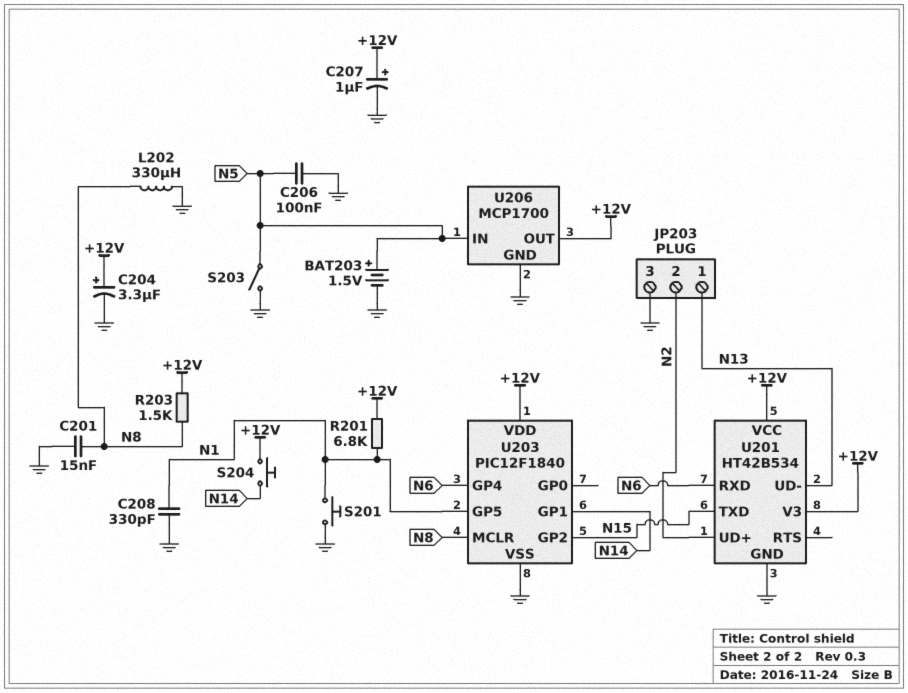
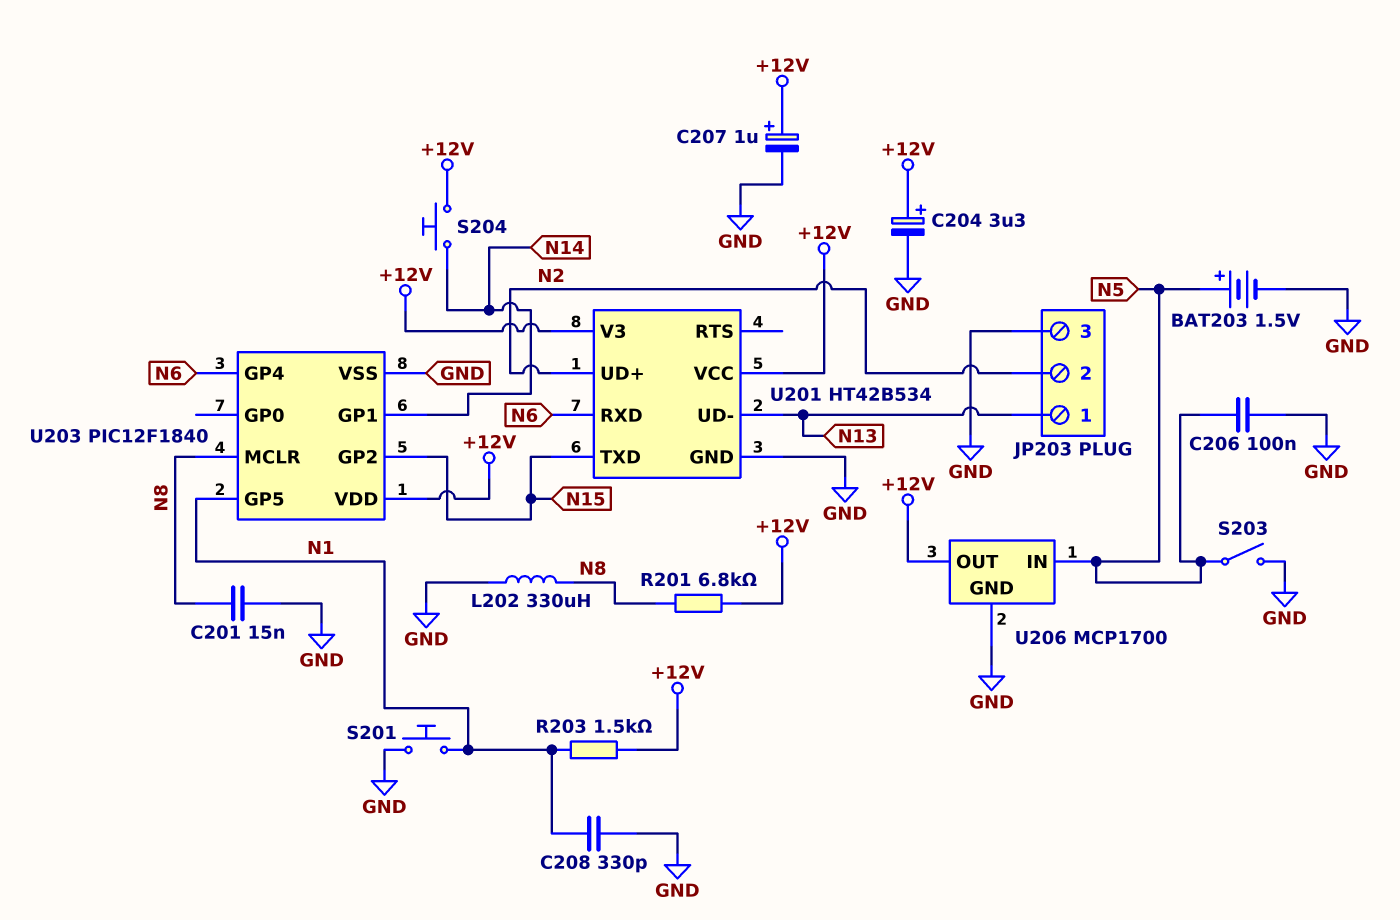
R201: 6.8k (+12V, N1) -> 6.8k (+12V, N8)
R203: 1.5k (+12V, N8) -> 1.5k (+12V, N1)

